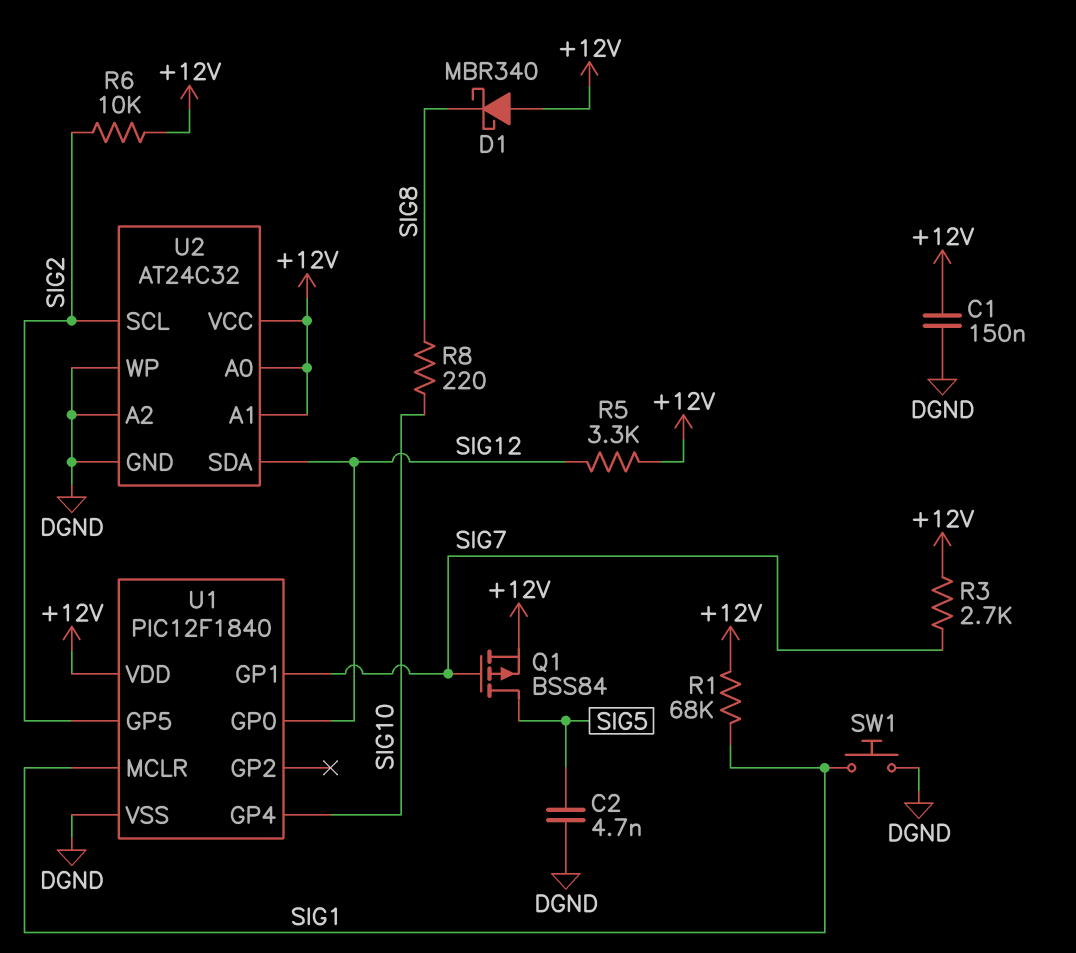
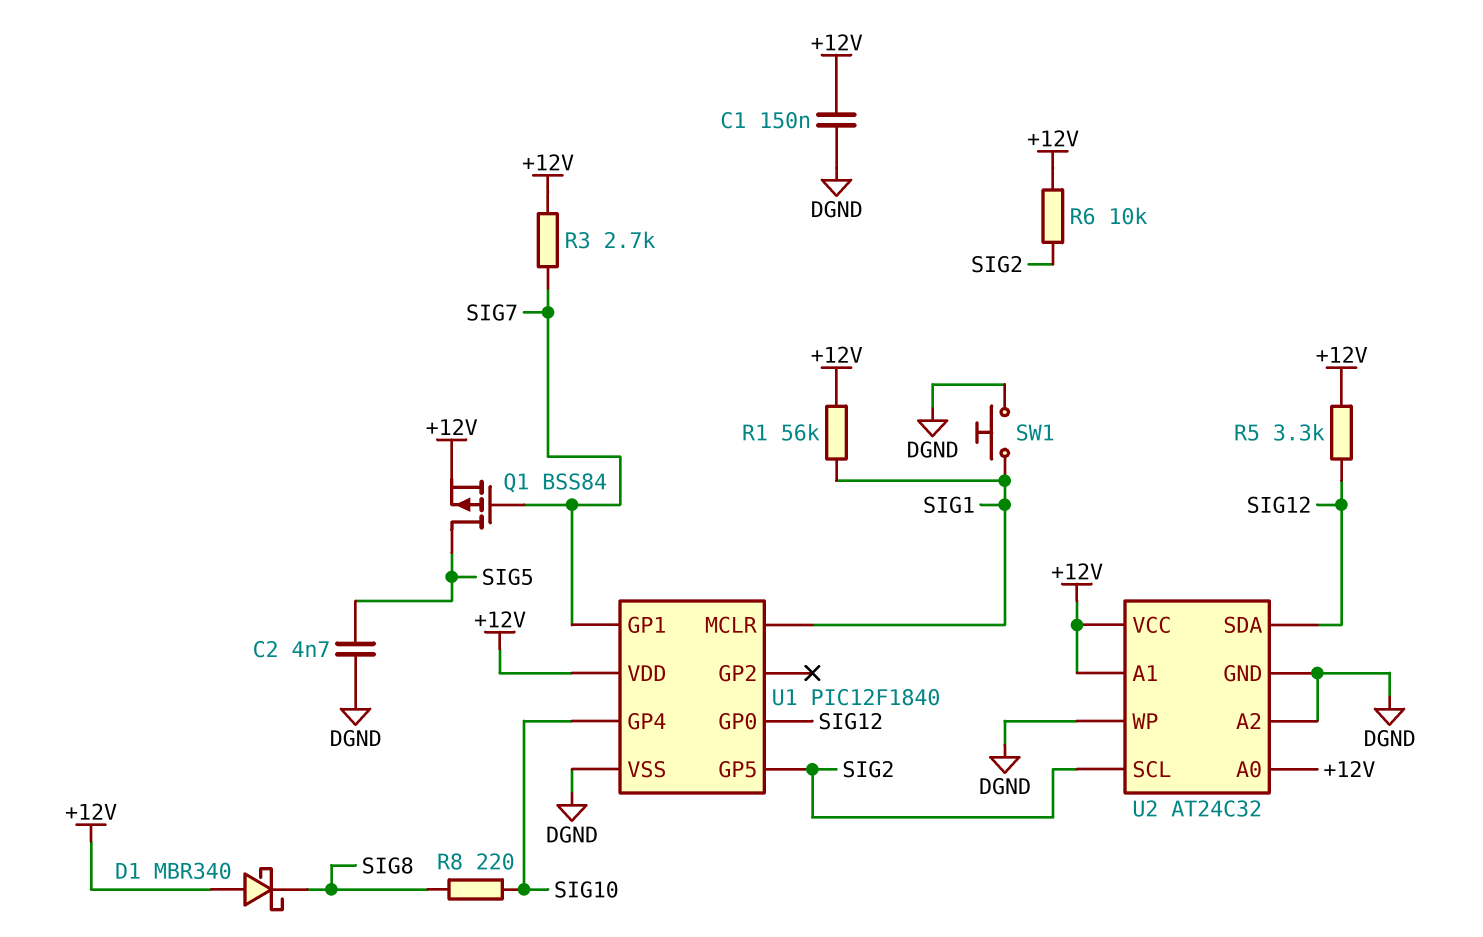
R1: 68k (+12V, SIG1) -> 56k (+12V, SIG1)

